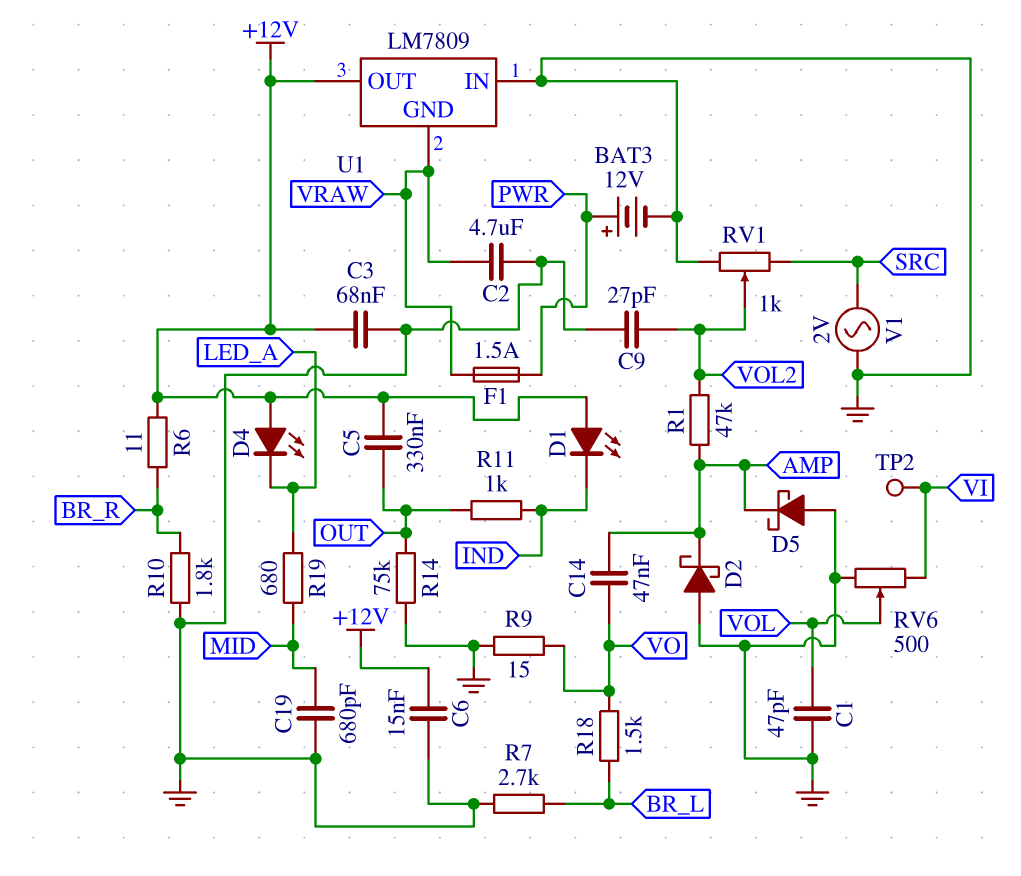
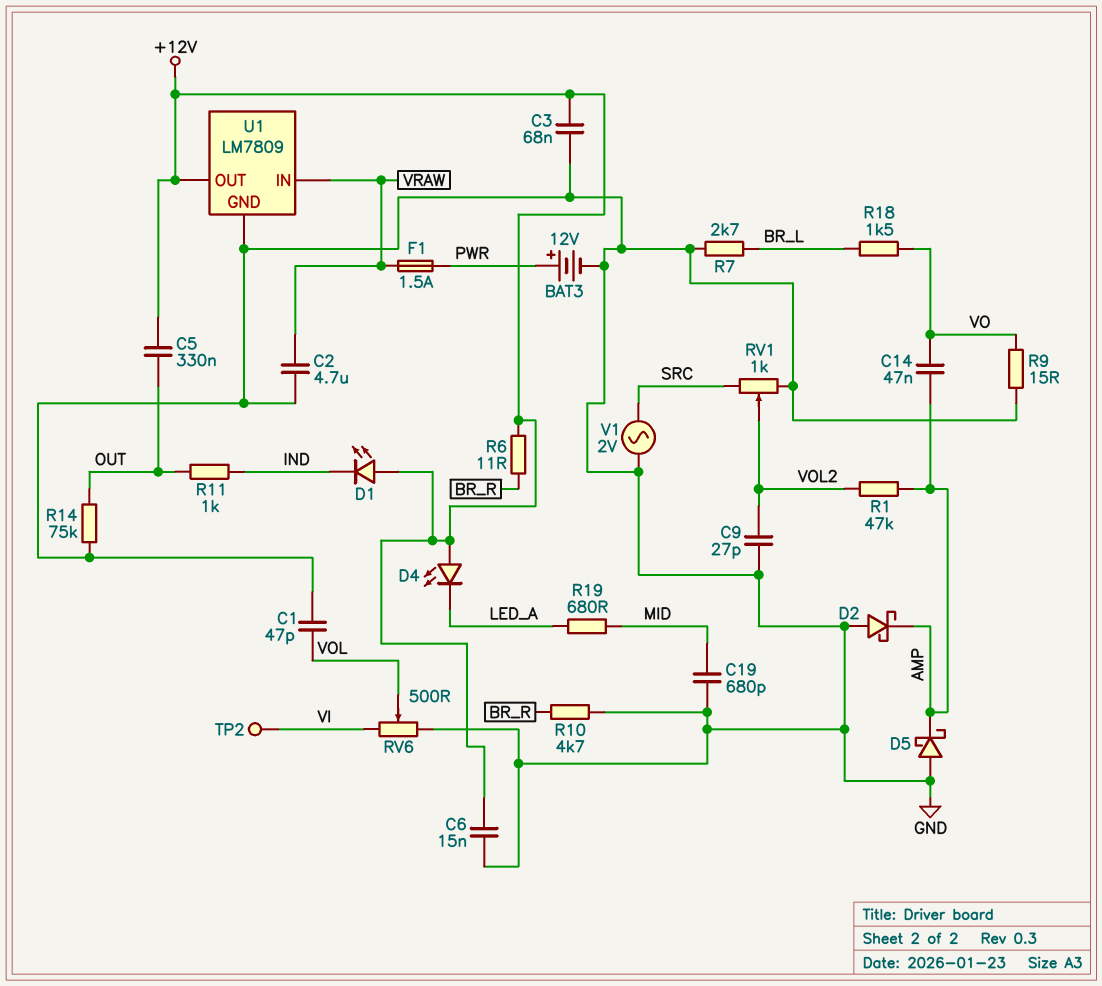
R10: 1.8k (BR_R, GND) -> 4.7k (BR_R, GND)
U1 pin GND: VRAW -> GND
U1 pin IN: GND -> VRAW

